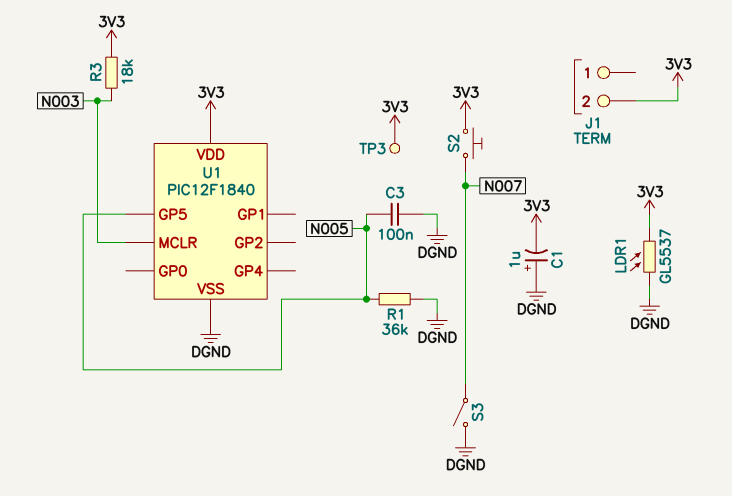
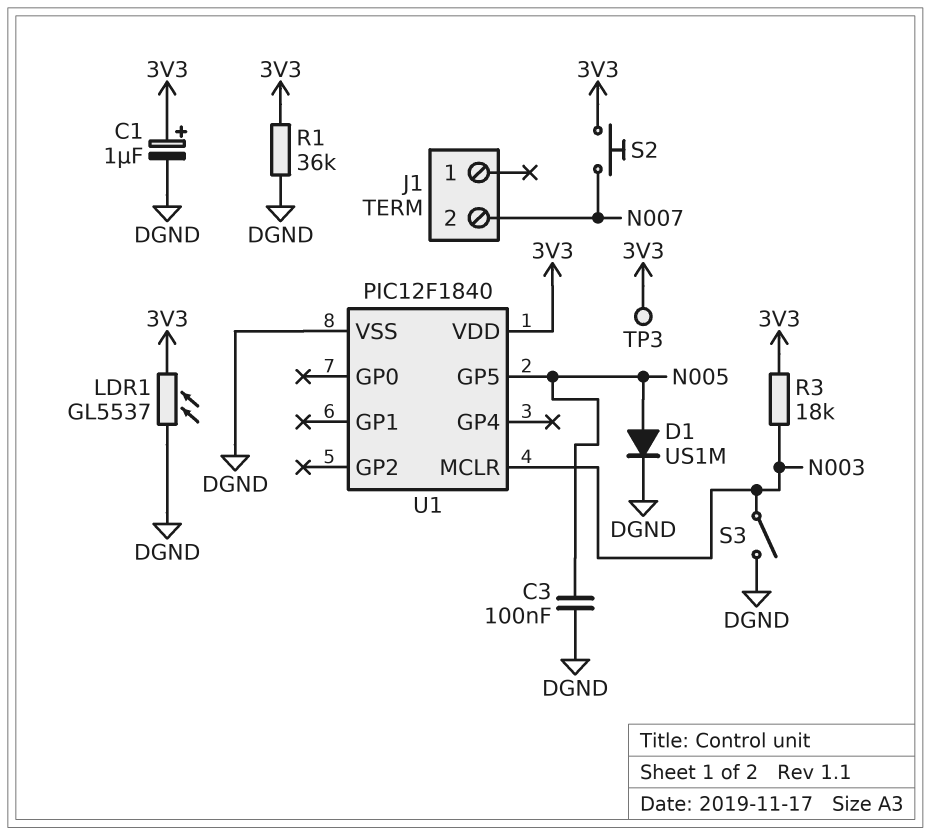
C1: 1uF (plus DGND, minus 3V3) -> 1uF (plus 3V3, minus DGND)
D1: none -> diode US1M (A N005, K DGND)
J1 pin 2: 3V3 -> N007
R1: 36k (DGND, N005) -> 36k (3V3, DGND)
S3: switch (DGND, N007) -> switch (DGND, N003)

